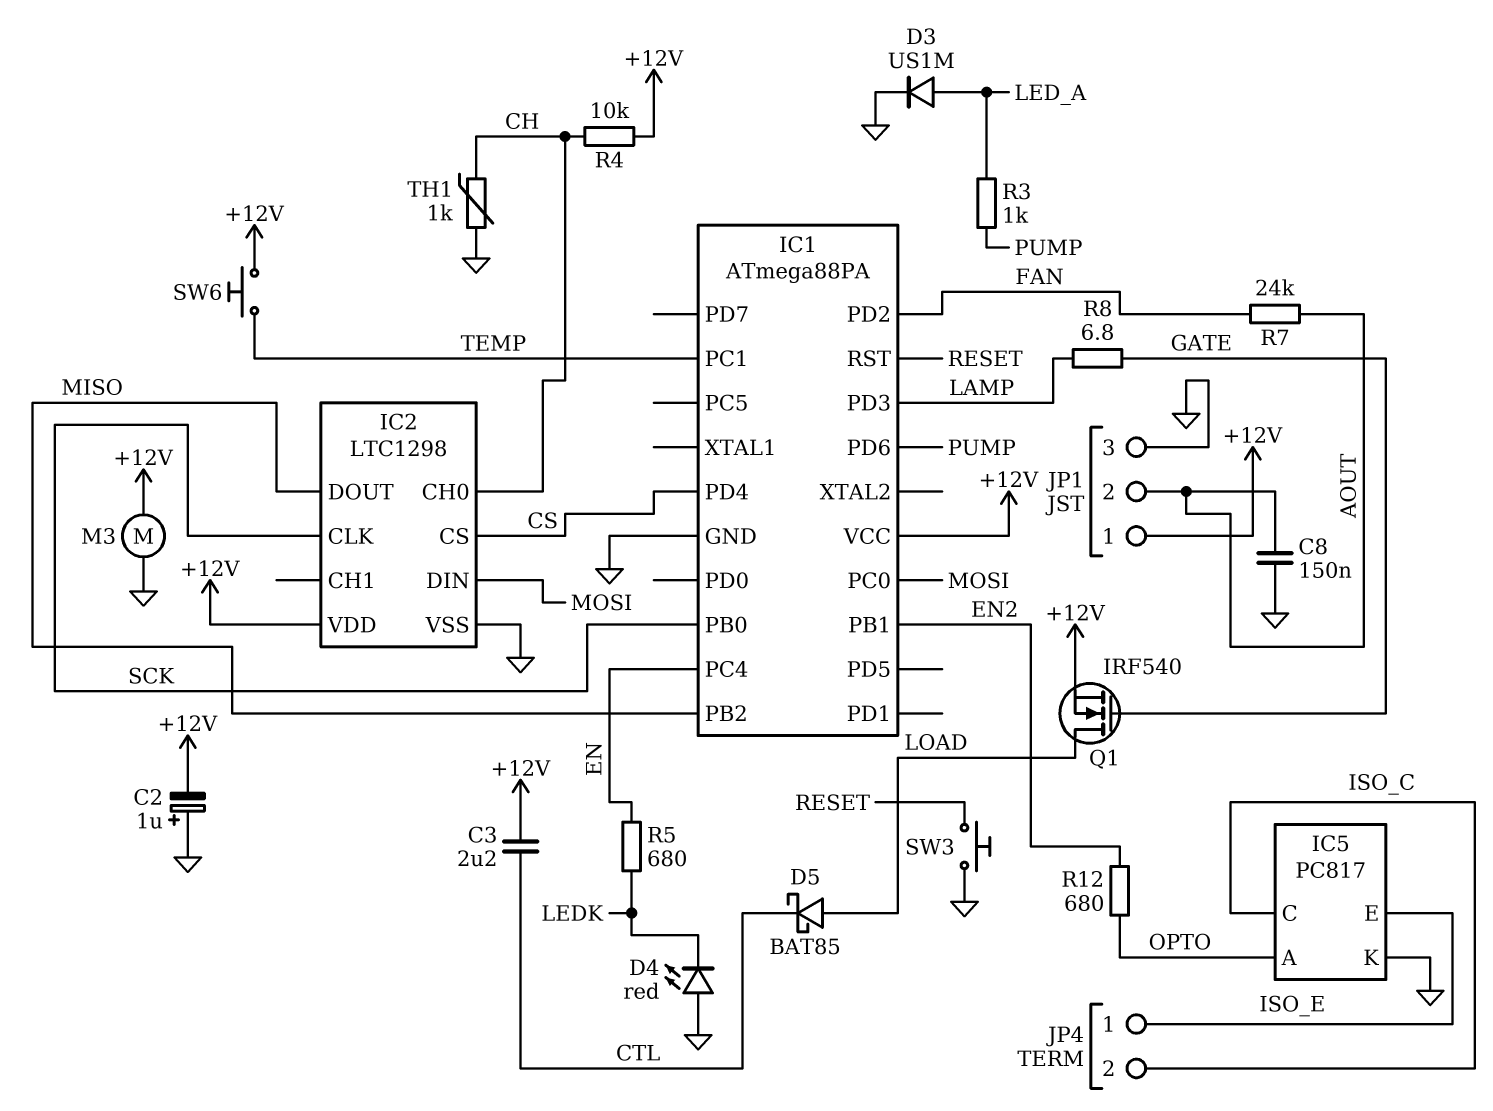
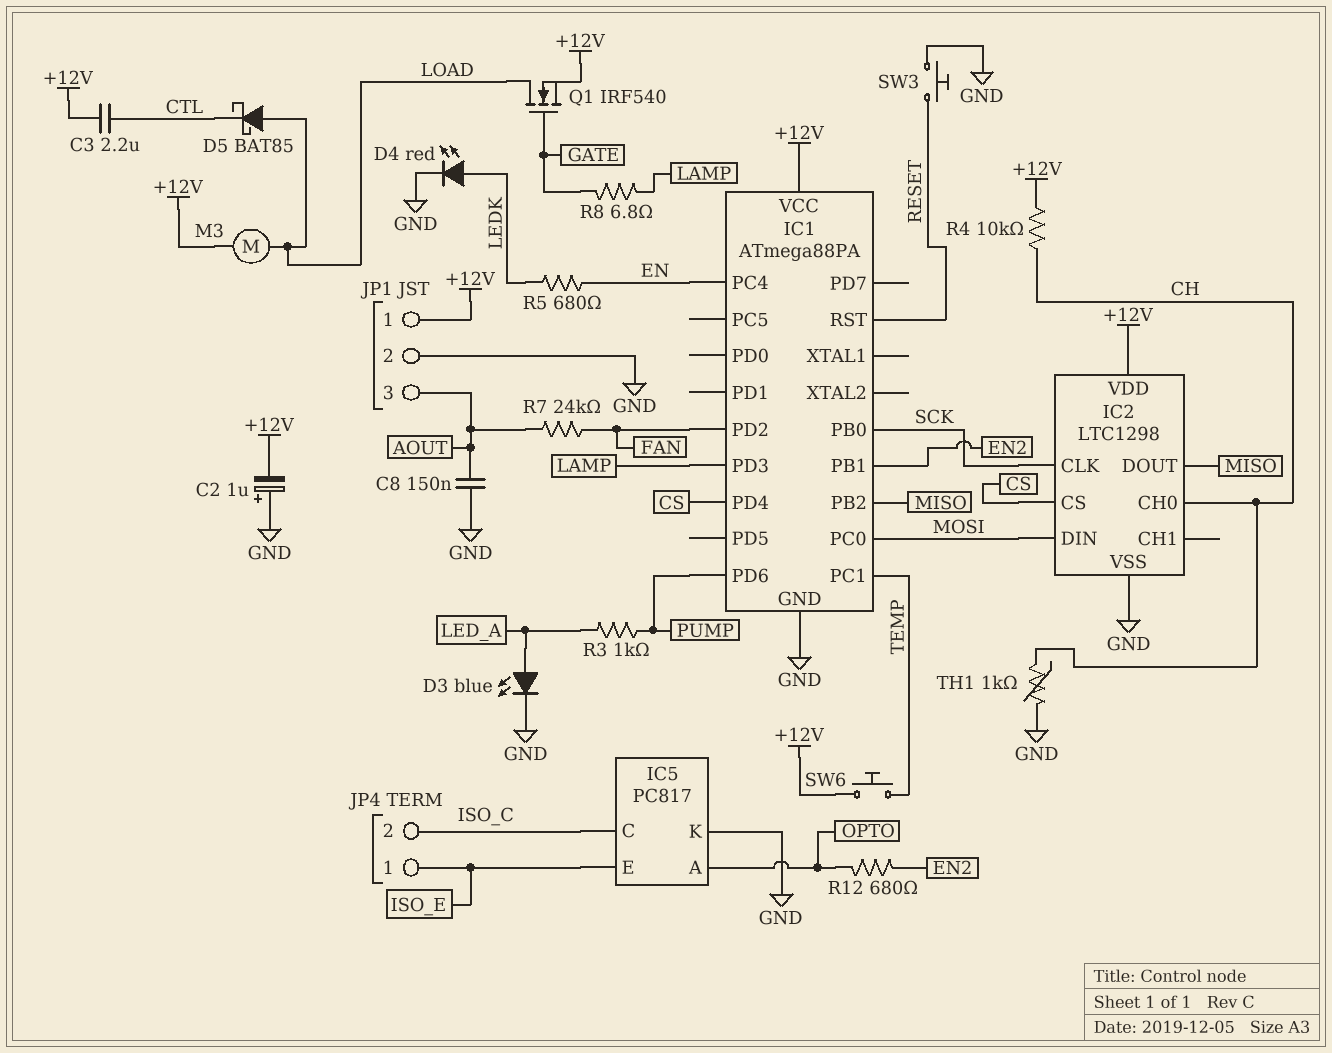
D3: diode US1M (A LED_A, K GND) -> LED blue (A LED_A, K GND)
D4: LED red (A GND, K LEDK) -> LED red (A LEDK, K GND)
JP1 pin 2: AOUT -> GND
JP1 pin 3: GND -> AOUT
M3: motor (+12V, GND) -> motor (+12V, LOAD)

